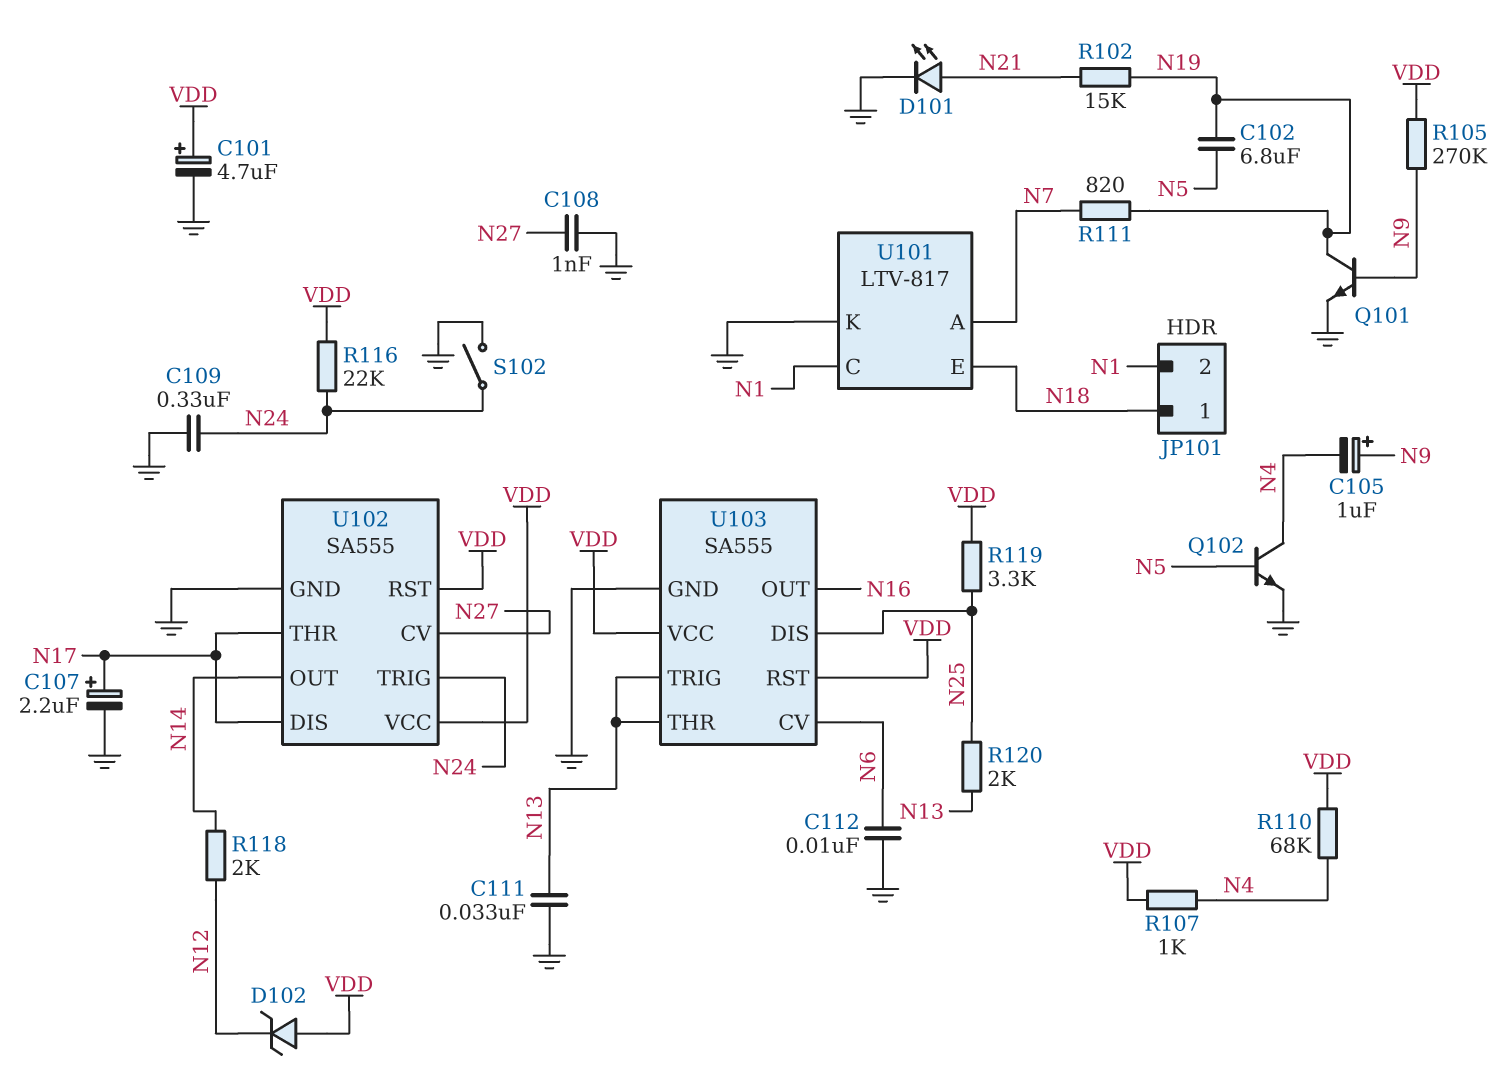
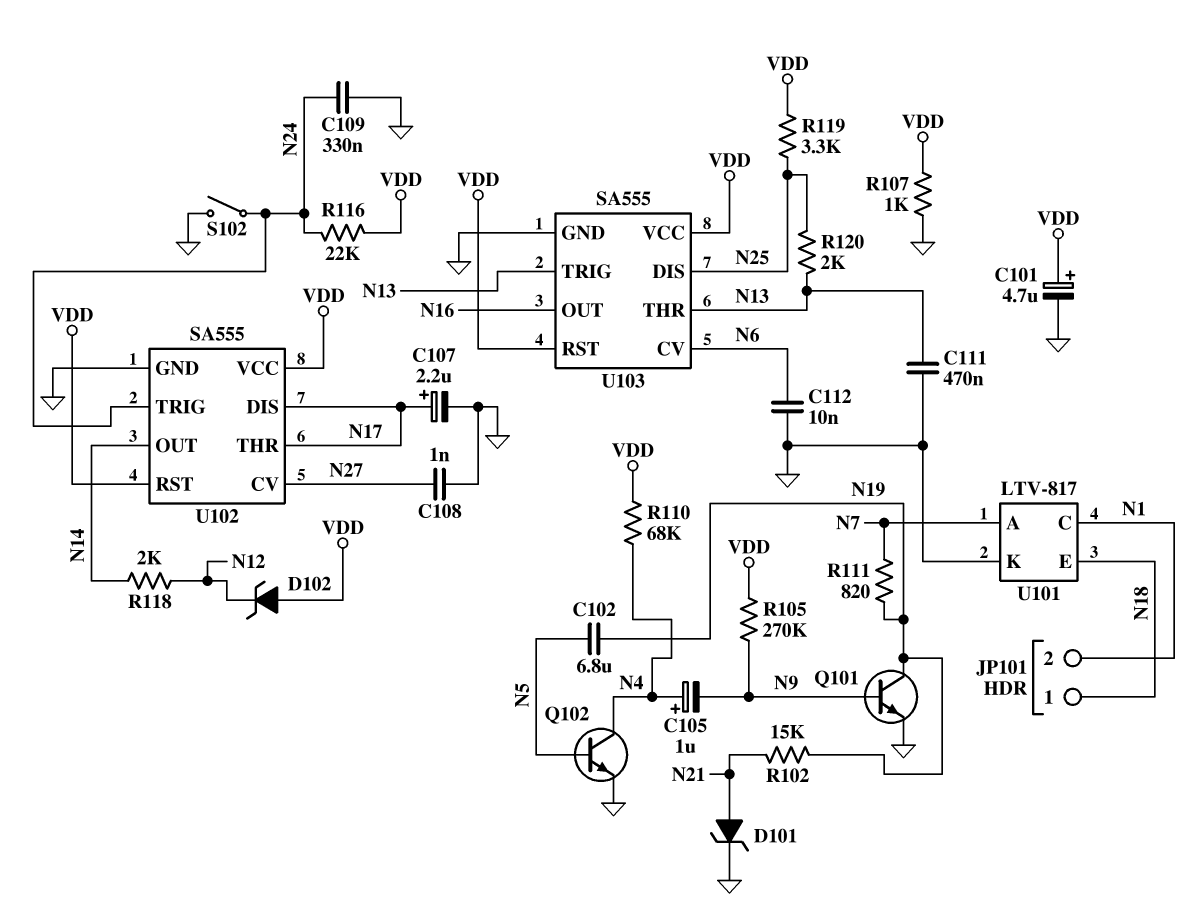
C105: 1uF (plus N9, minus N4) -> 1uF (plus N4, minus N9)
C111: 33nF (GND, N13) -> 470nF (GND, N13)
D101: LED (A N21, K GND) -> zener (A N21, K GND)
R107: 1k (N4, VDD) -> 1k (GND, VDD)

